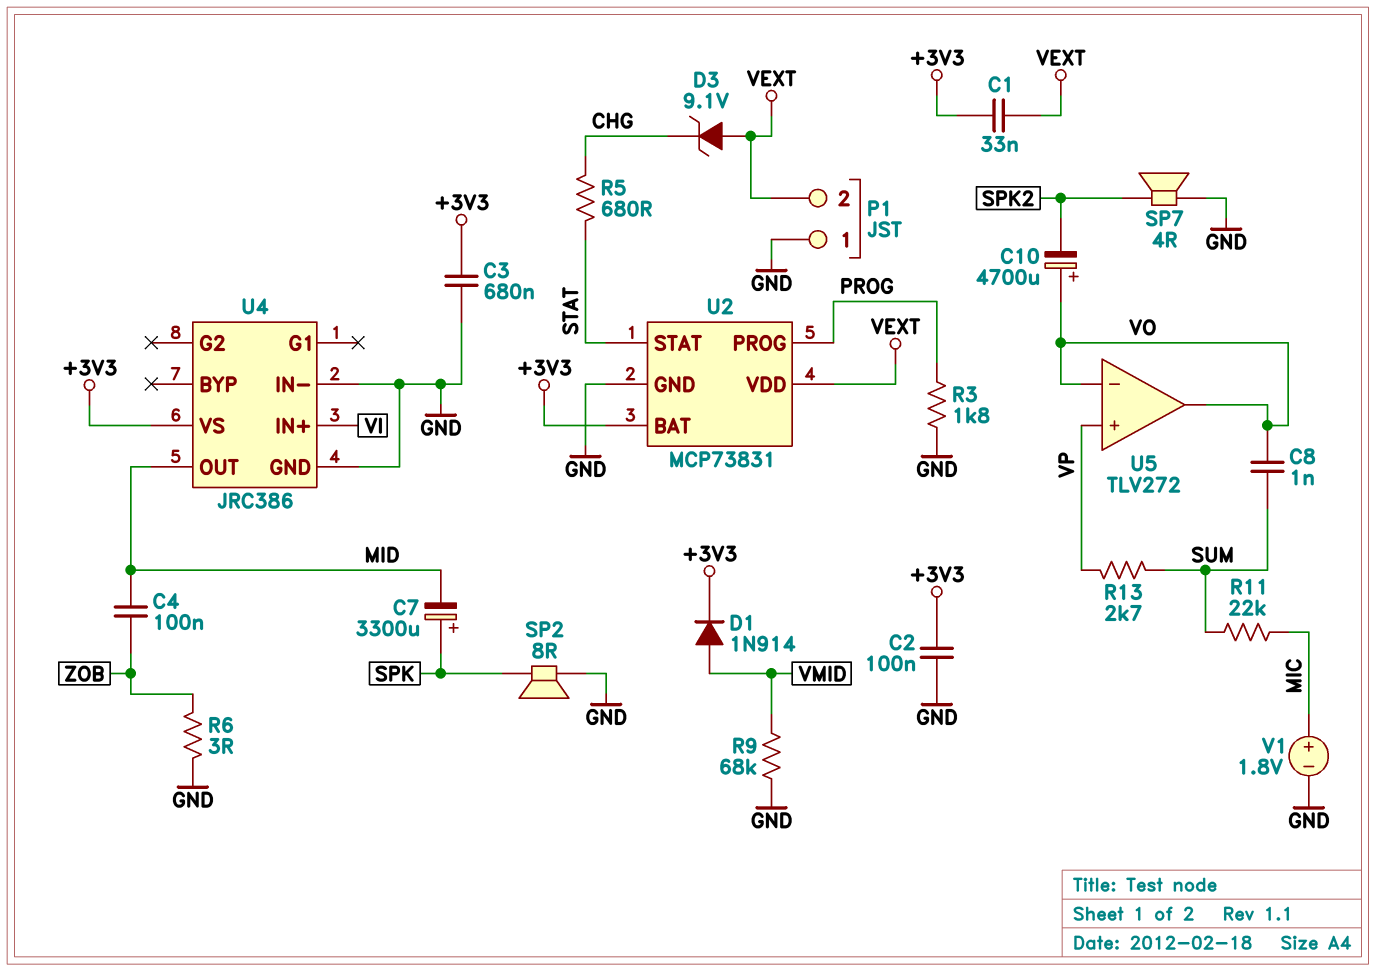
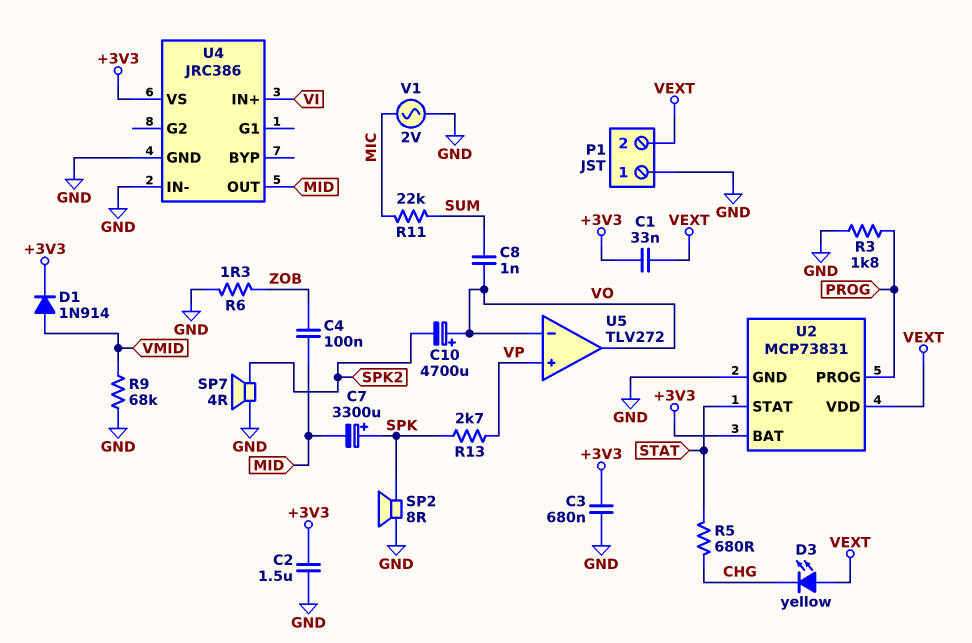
C2: 100nF (+3V3, GND) -> 1.5uF (+3V3, GND)
D3: zener 9.1V (A VEXT, K CHG) -> LED yellow (A VEXT, K CHG)
R6: 3 (GND, ZOB) -> 1.3 (GND, ZOB)
R13: 2.7k (SUM, VP) -> 2.7k (SPK, VP)
V1: 1.8V (plus MIC, minus GND) -> AC 2V (GND, MIC)

